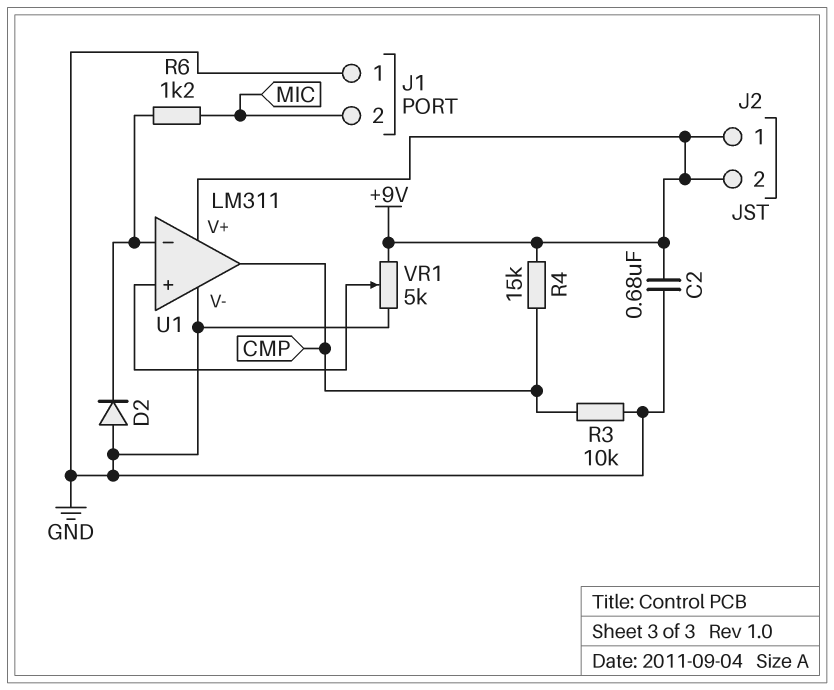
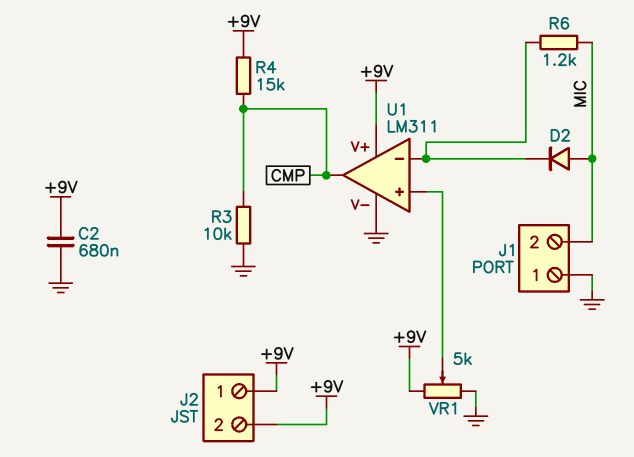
D2: diode (A GND, K U1/in-) -> diode (A MIC, K U1/in-)

